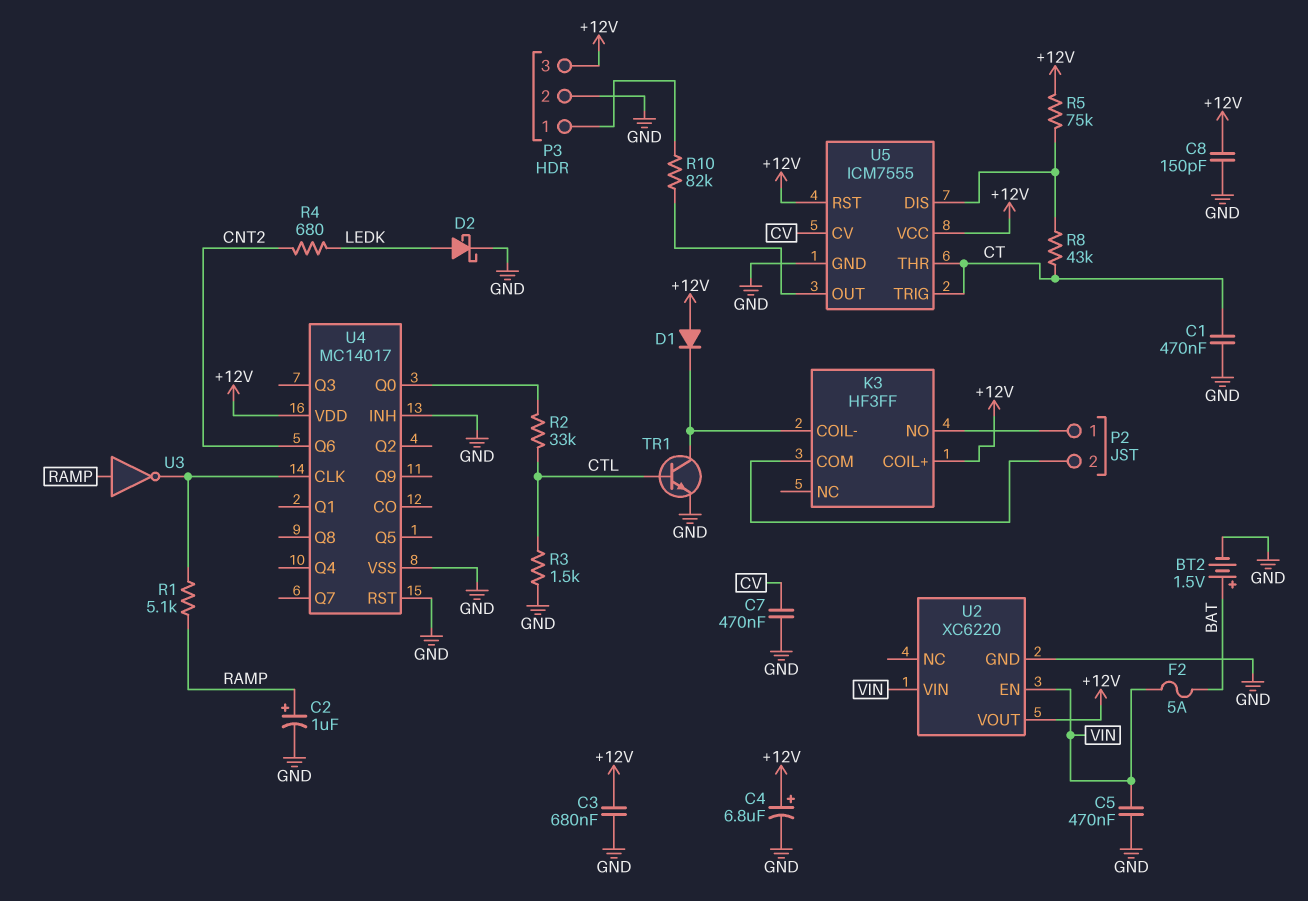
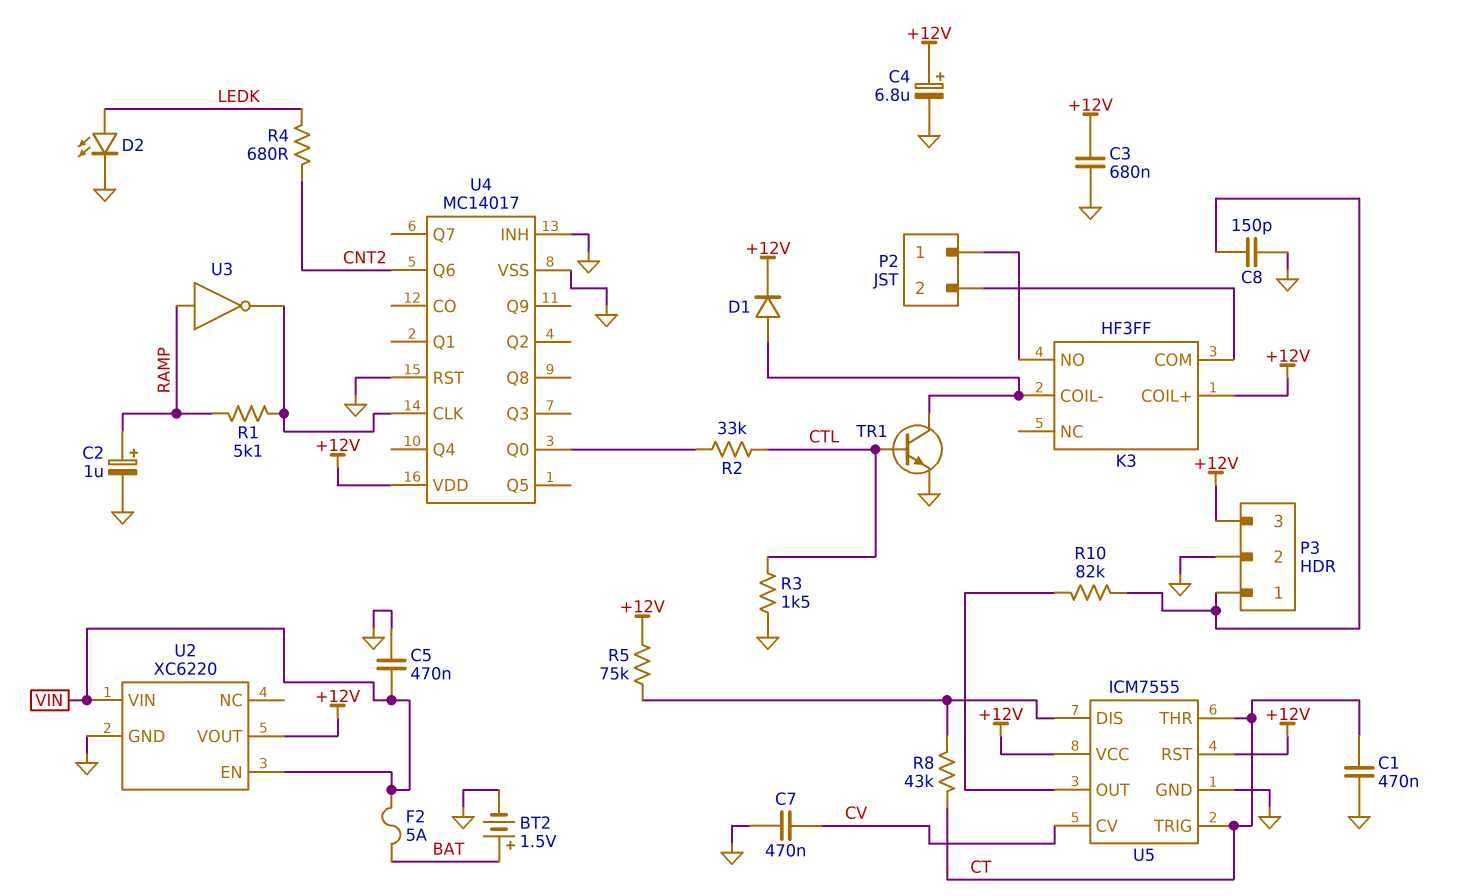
C8: 150pF (+12V, GND) -> 150pF (GND, P3/1)
D1: diode (A +12V, K K3/COIL-) -> diode (A K3/COIL-, K +12V)
D2: schottky (A LEDK, K GND) -> LED (A LEDK, K GND)

